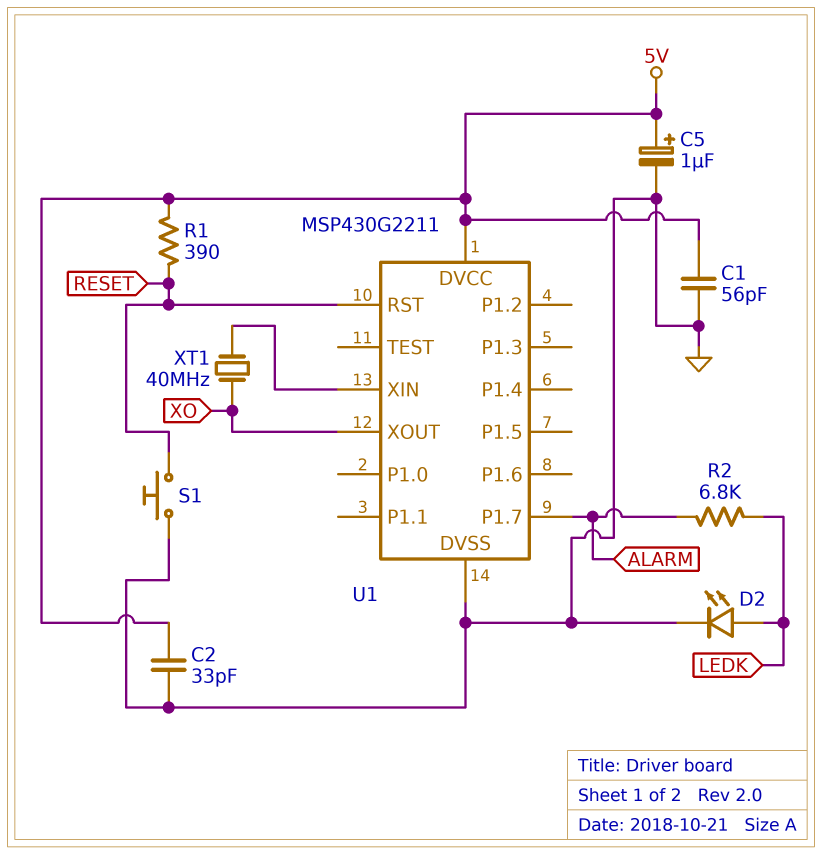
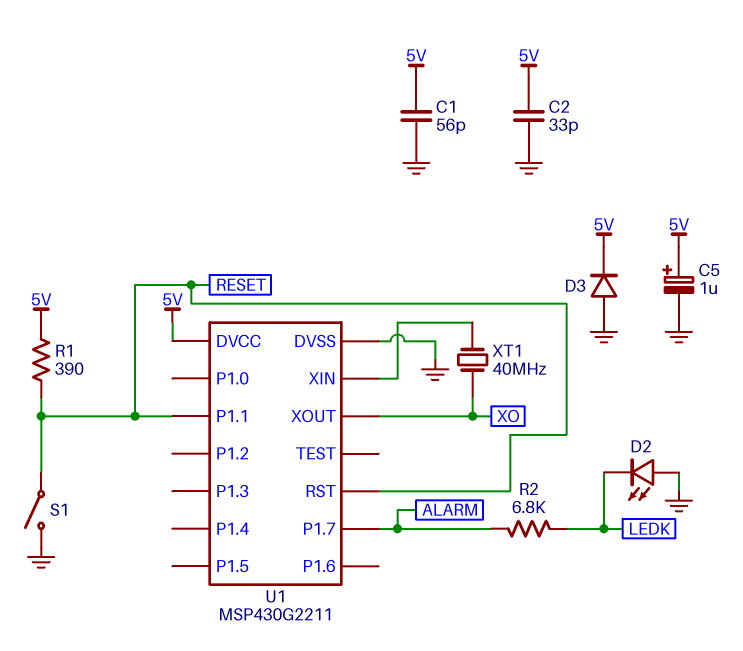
D2: LED (A LEDK, K GND) -> LED (A GND, K LEDK)
D3: none -> diode (A GND, K 5V)
S1: button (GND, RESET) -> switch (GND, RESET)
U1 pin P1.1: none -> RESET

